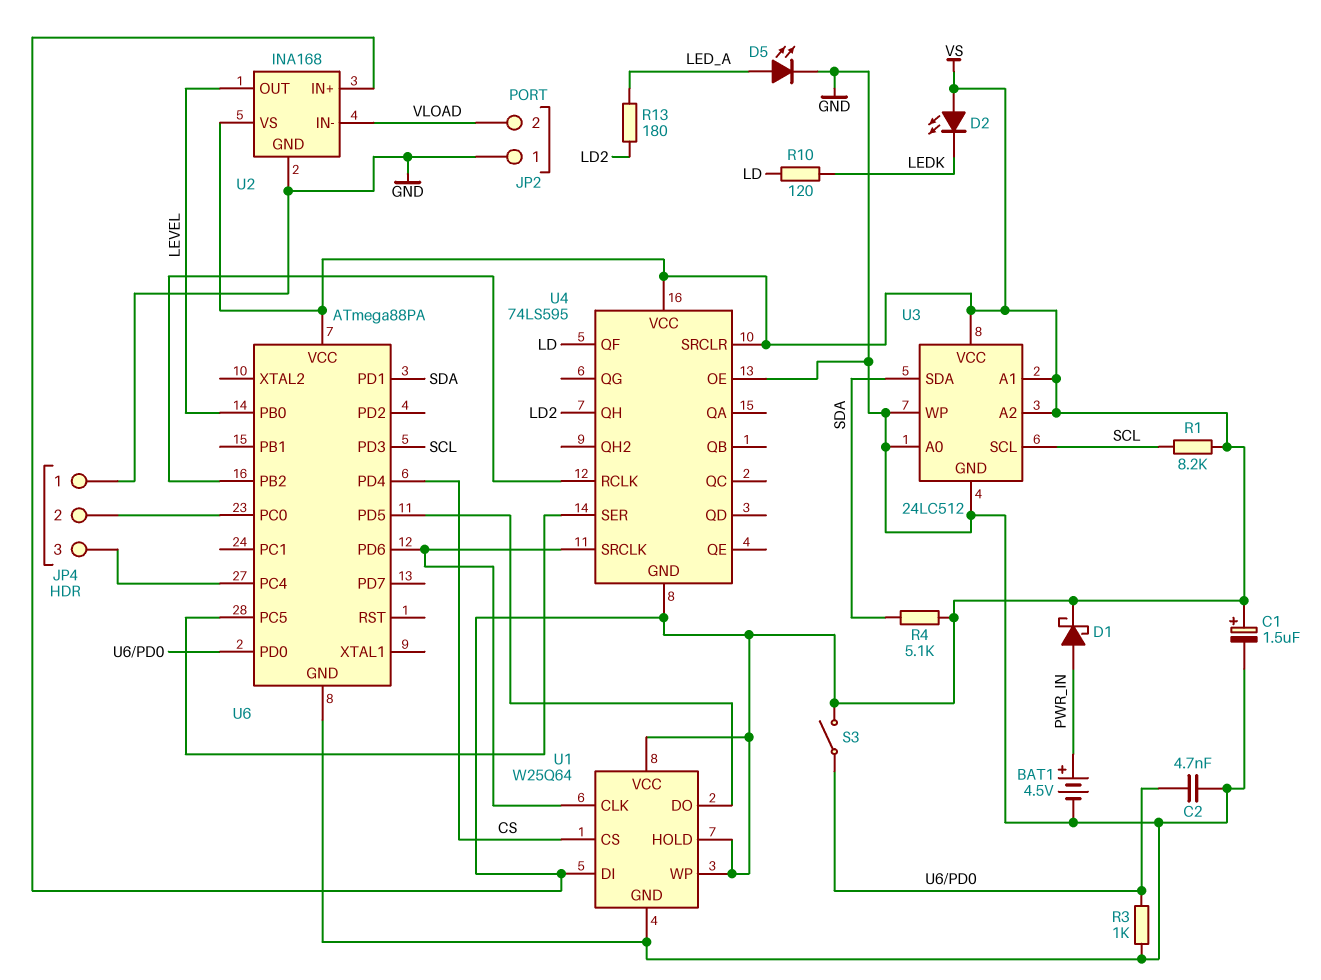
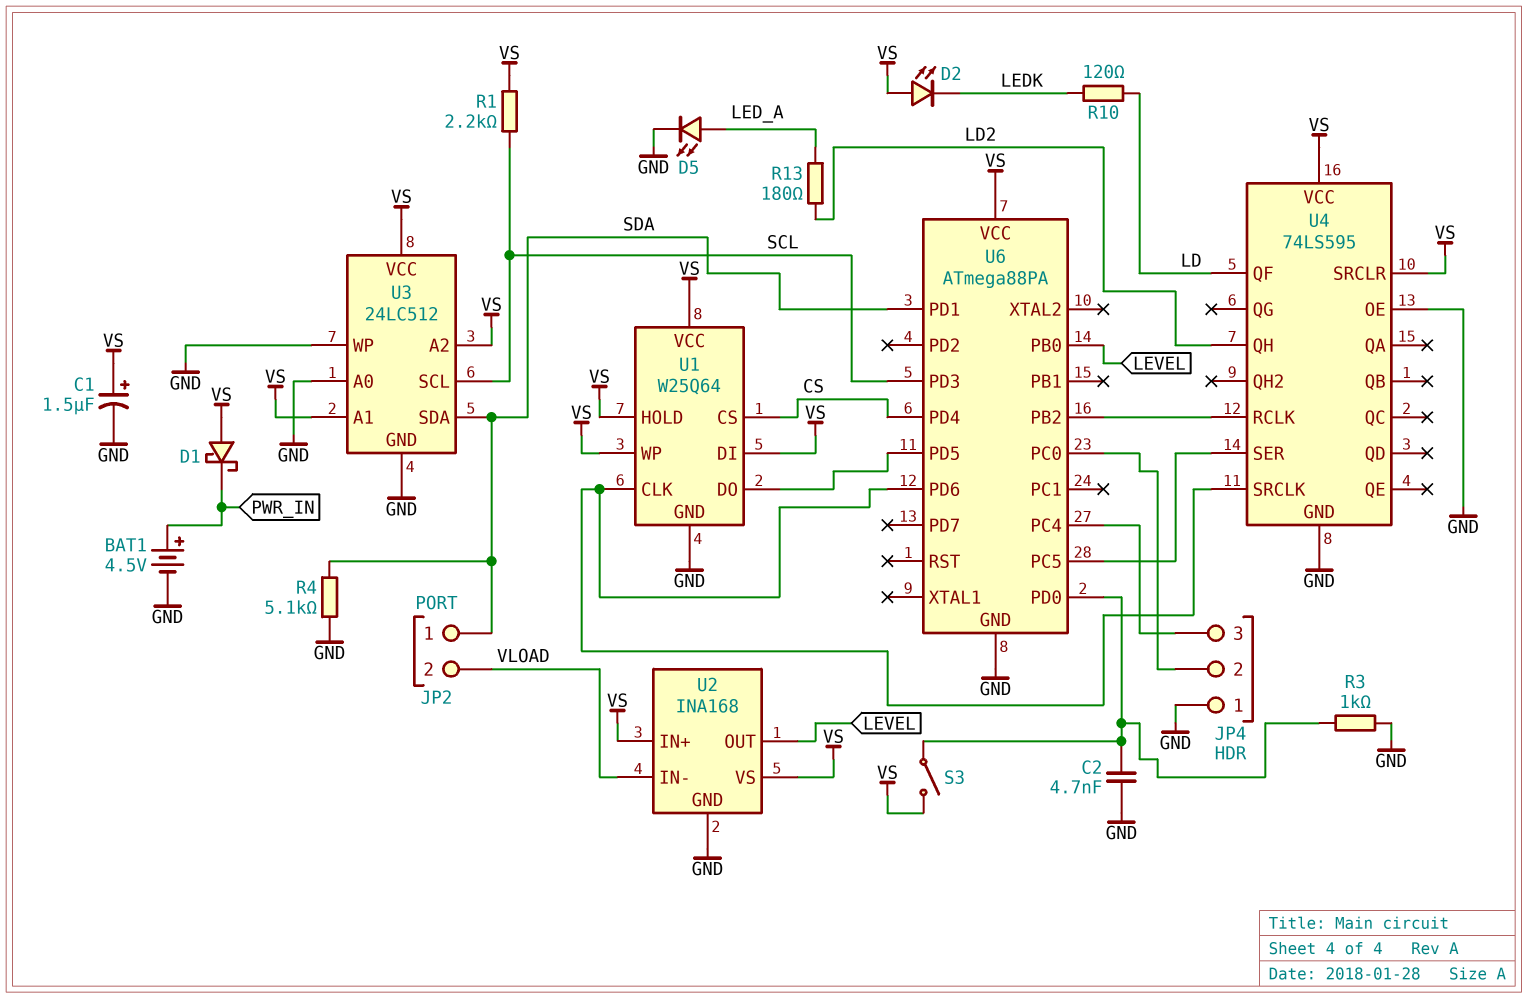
D1: schottky (A PWR_IN, K VS) -> schottky (A VS, K PWR_IN)
JP2 pin 1: GND -> SDA
R1: 8.2k (SCL, VS) -> 2.2k (SCL, VS)
R4: 5.1k (SDA, VS) -> 5.1k (GND, SDA)
U4 pin GND: VS -> GND

